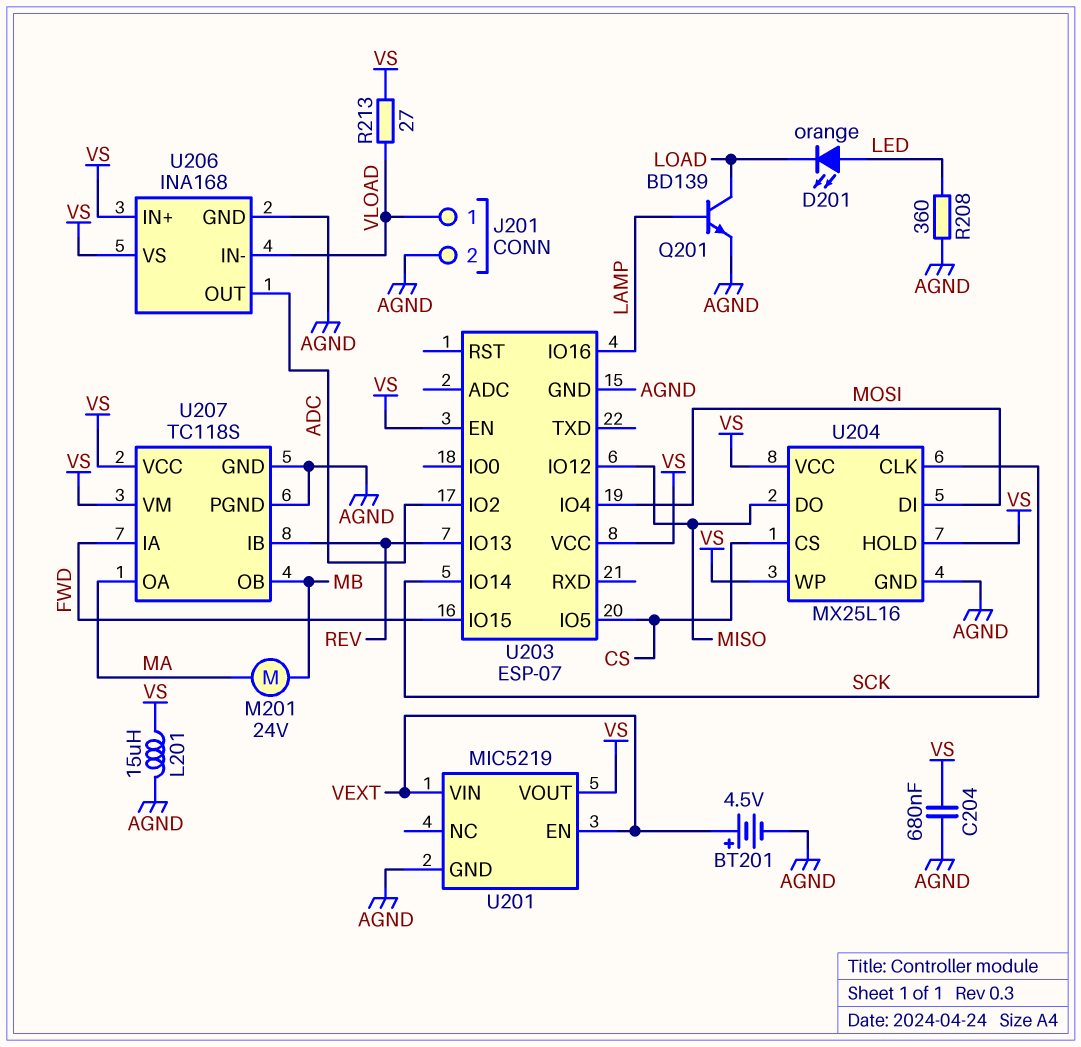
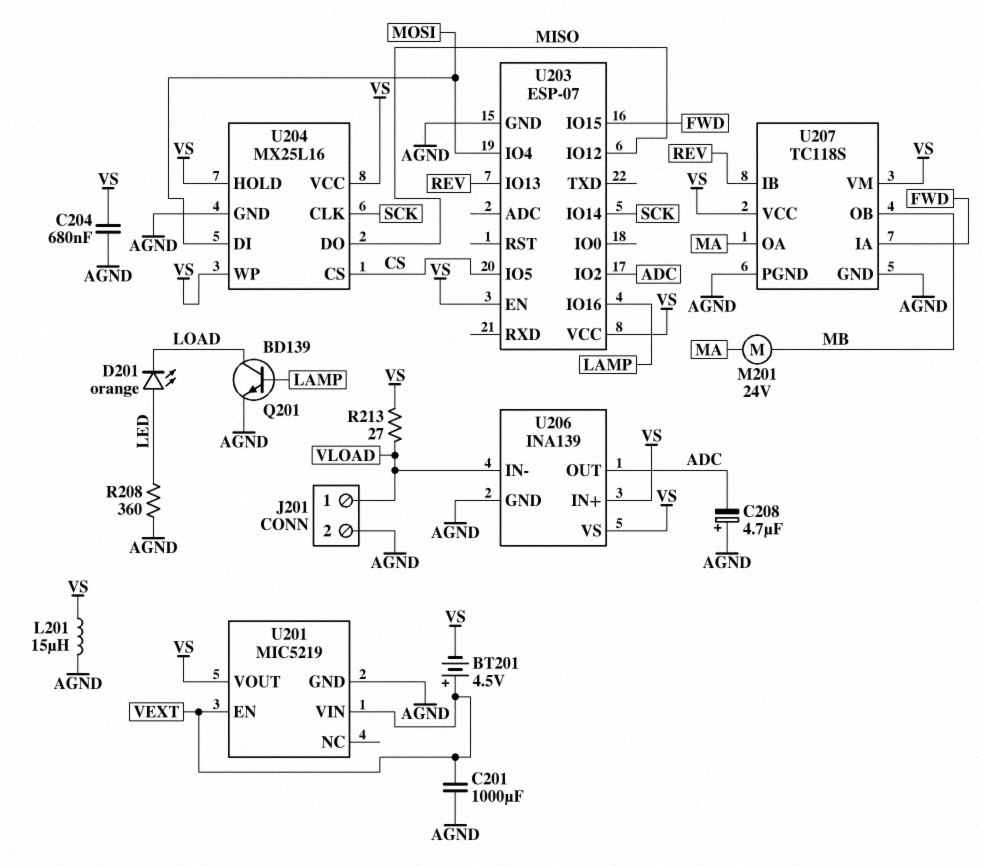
BT201: 4.5V (plus VEXT, minus AGND) -> 4.5V (plus VEXT, minus VS)
C201: none -> 1000uF (AGND, VEXT)
C208: none -> 4.7uF (plus AGND, minus ADC)
U206: INA168 -> INA139

